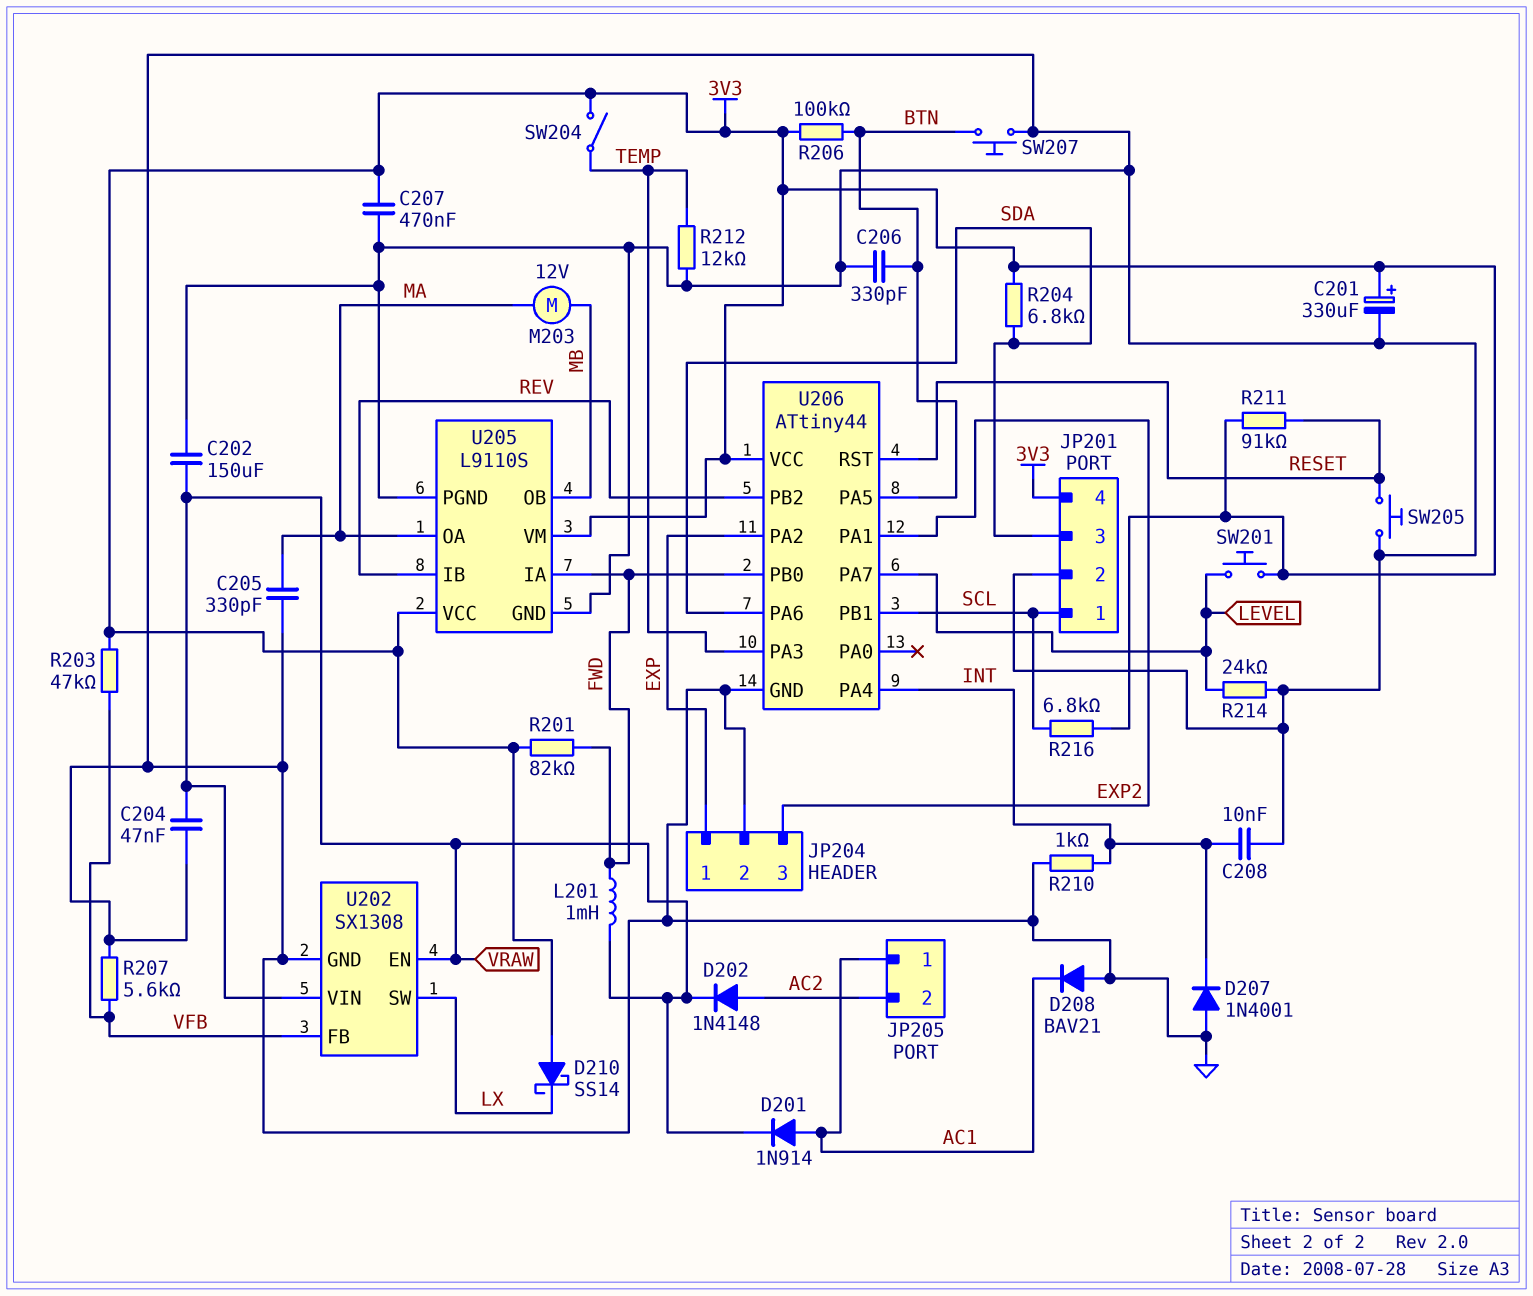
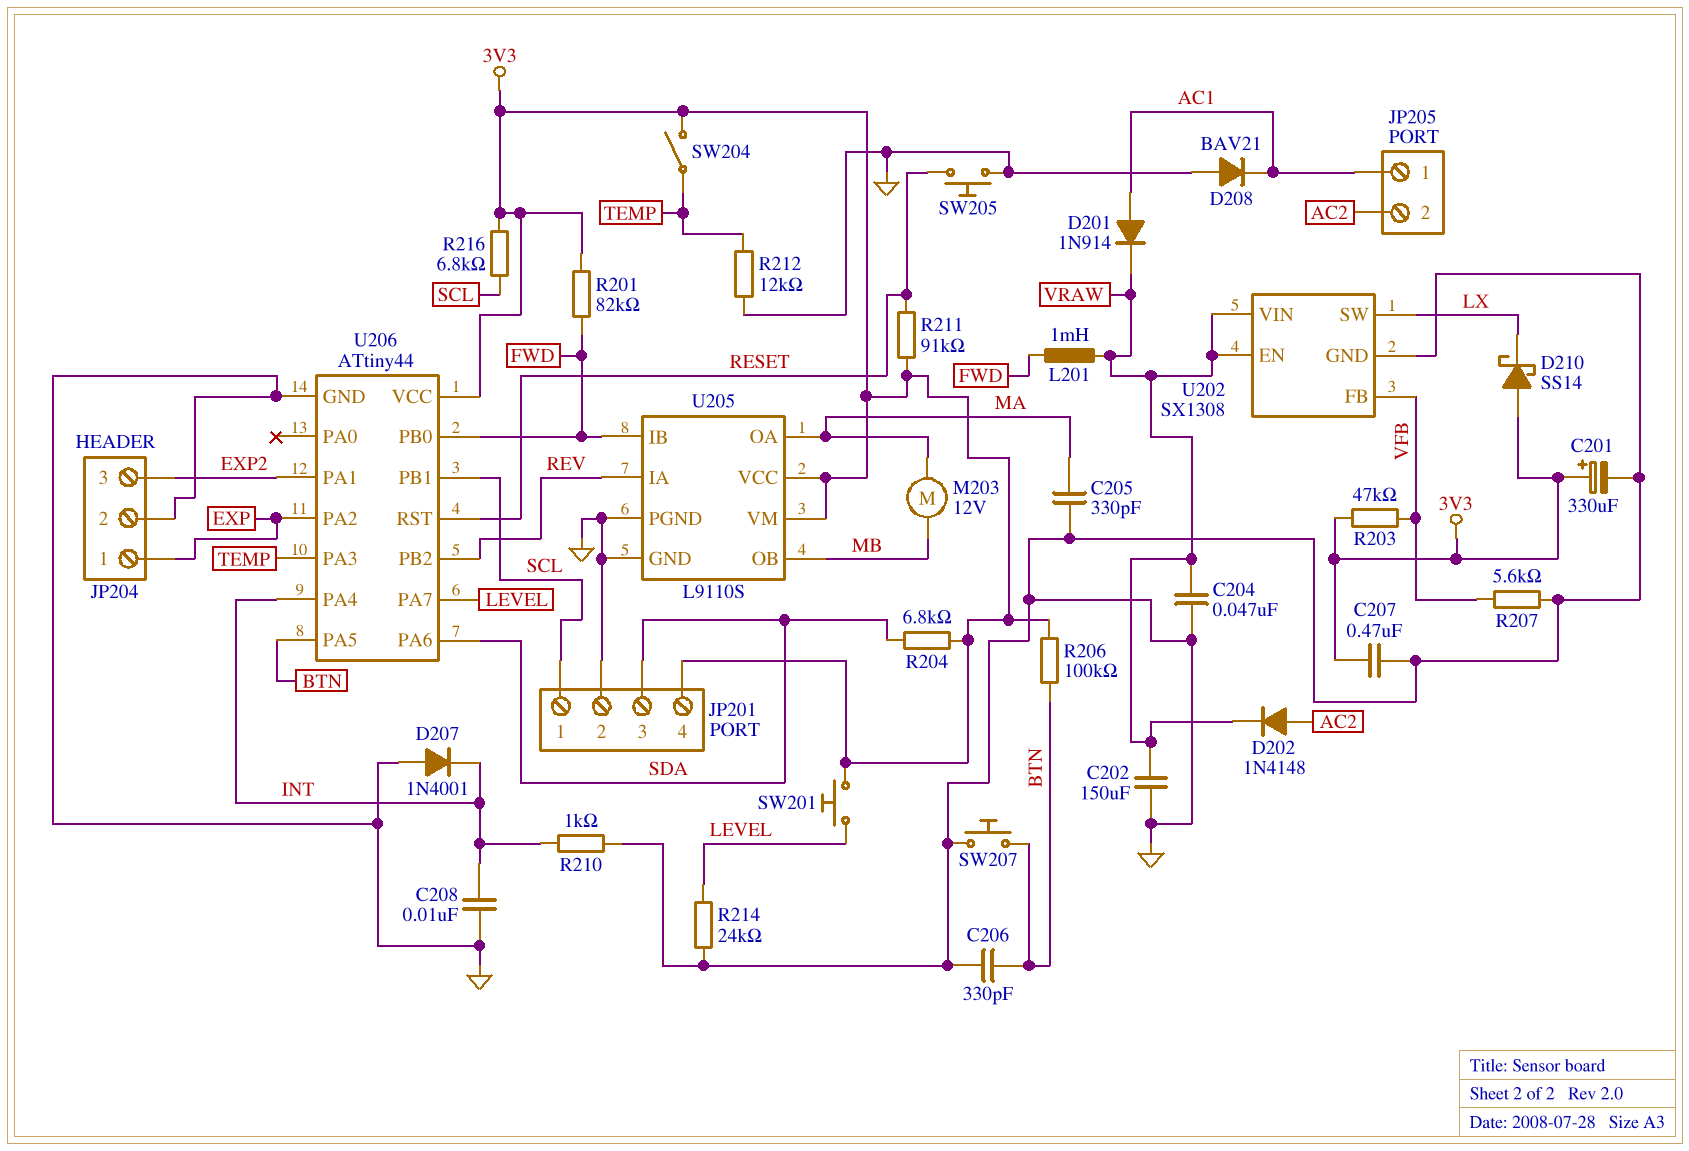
U205 pin IA: FWD -> REV
U205 pin IB: REV -> FWD

